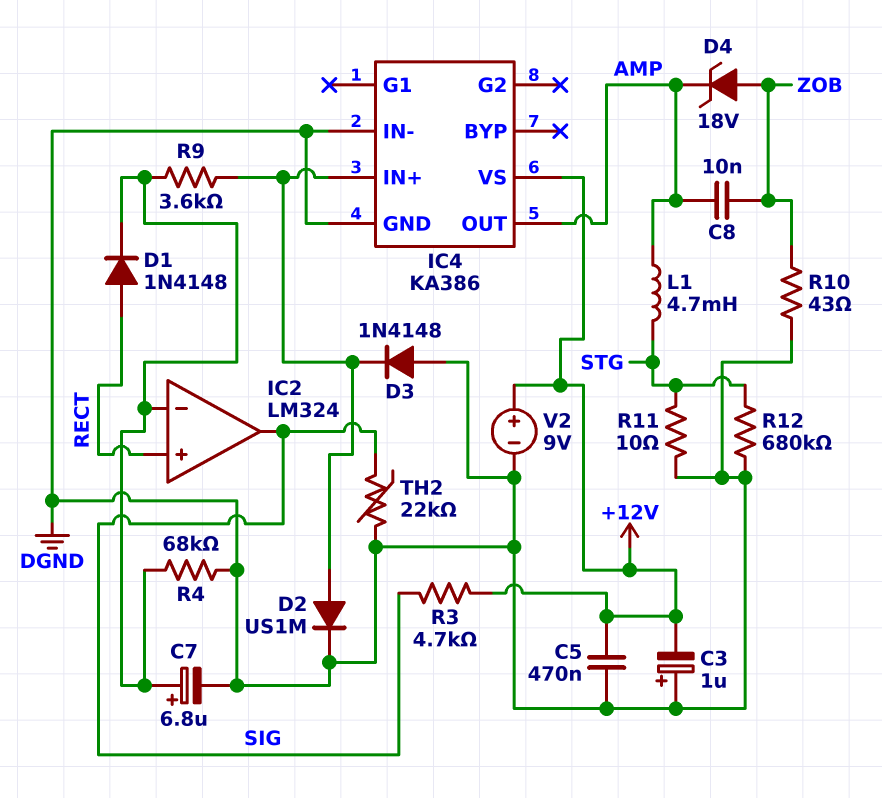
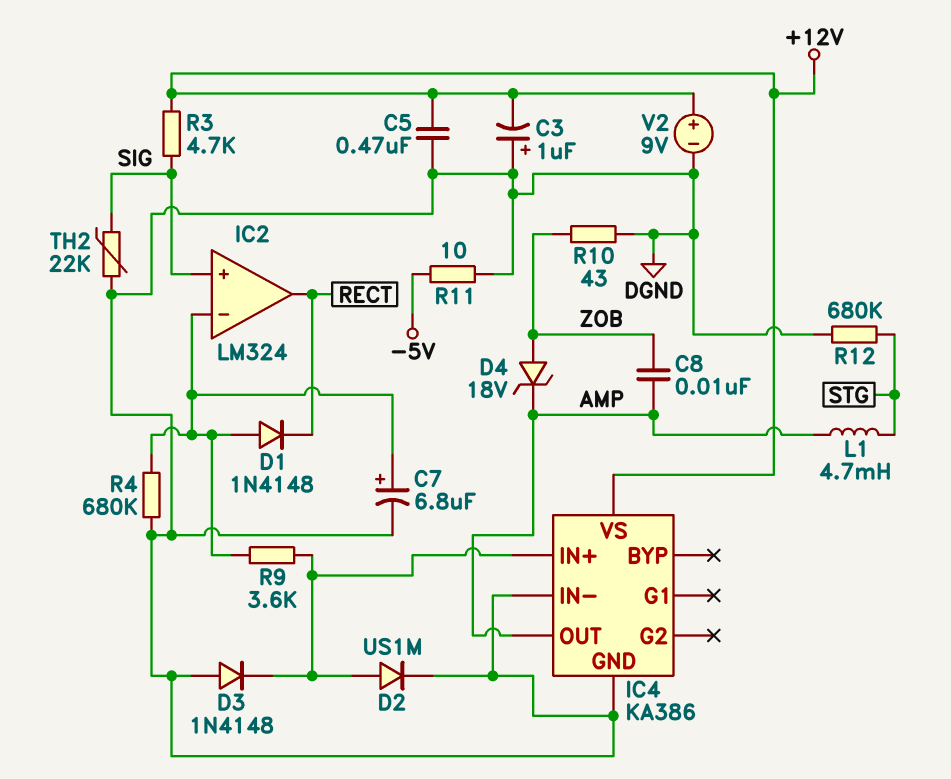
D1: diode 1N4148 (A RECT, K IC2/in-) -> diode 1N4148 (A IC2/in-, K RECT)
IC2 pin in+: RECT -> SIG
IC2 pin out: SIG -> RECT
R4: 68k (DGND, IC2/in-) -> 680k (DGND, IC2/in-)
R11: 10 (DGND, STG) -> 10 (-5V, DGND)

